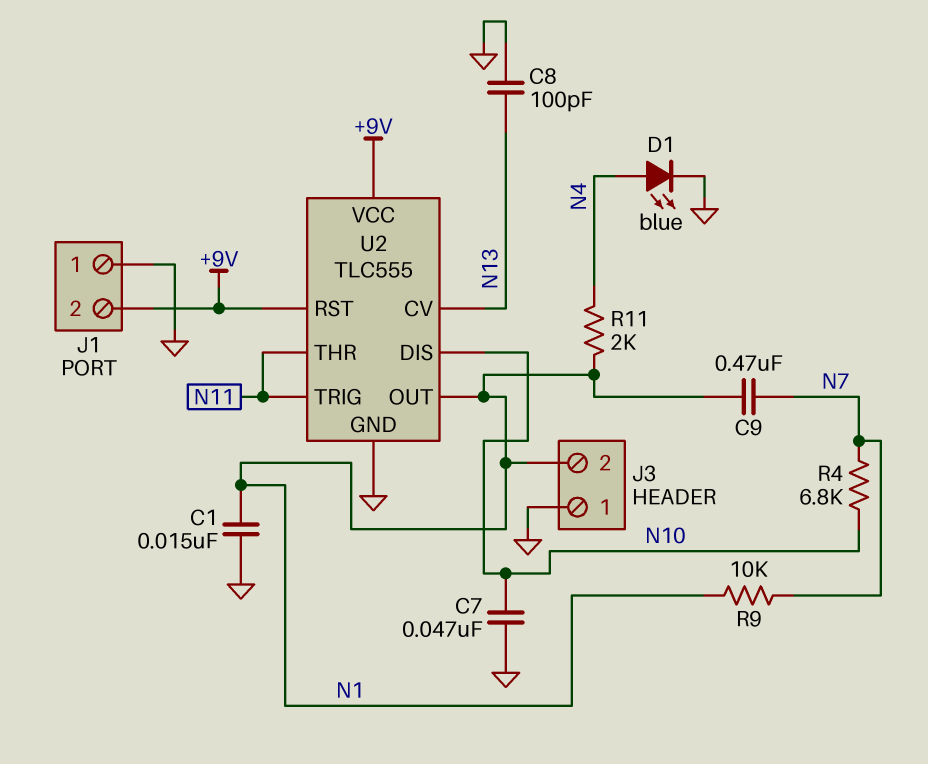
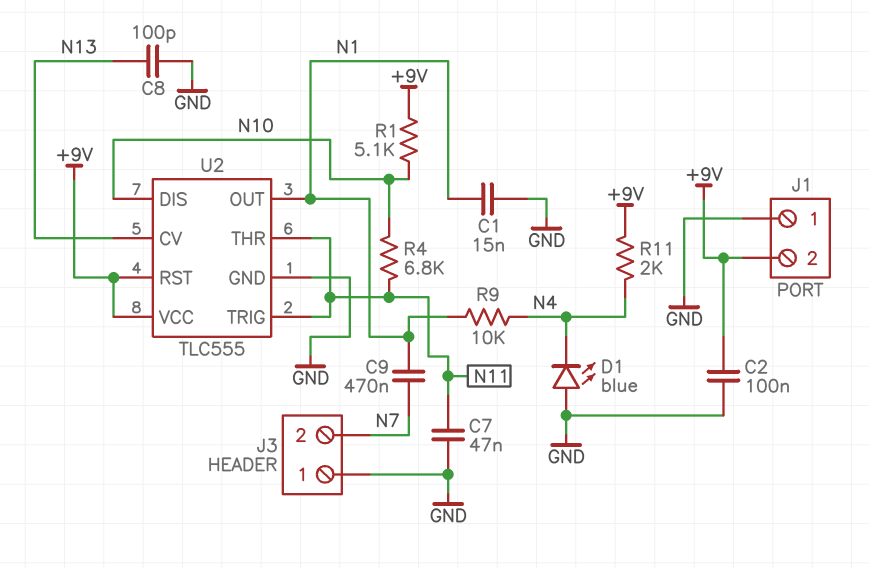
C2: none -> 100nF (+9V, GND)
C7: 47nF (GND, N10) -> 47nF (GND, N11)
D1: LED blue (A N4, K GND) -> LED blue (A GND, K N4)
J3 pin 2: N1 -> N7
R1: none -> 5.1k (+9V, N10)
R4: 6.8k (N7, N10) -> 6.8k (N10, N11)
R9: 10k (N1, N7) -> 10k (N1, N4)
R11: 2k (N1, N4) -> 2k (+9V, N4)

